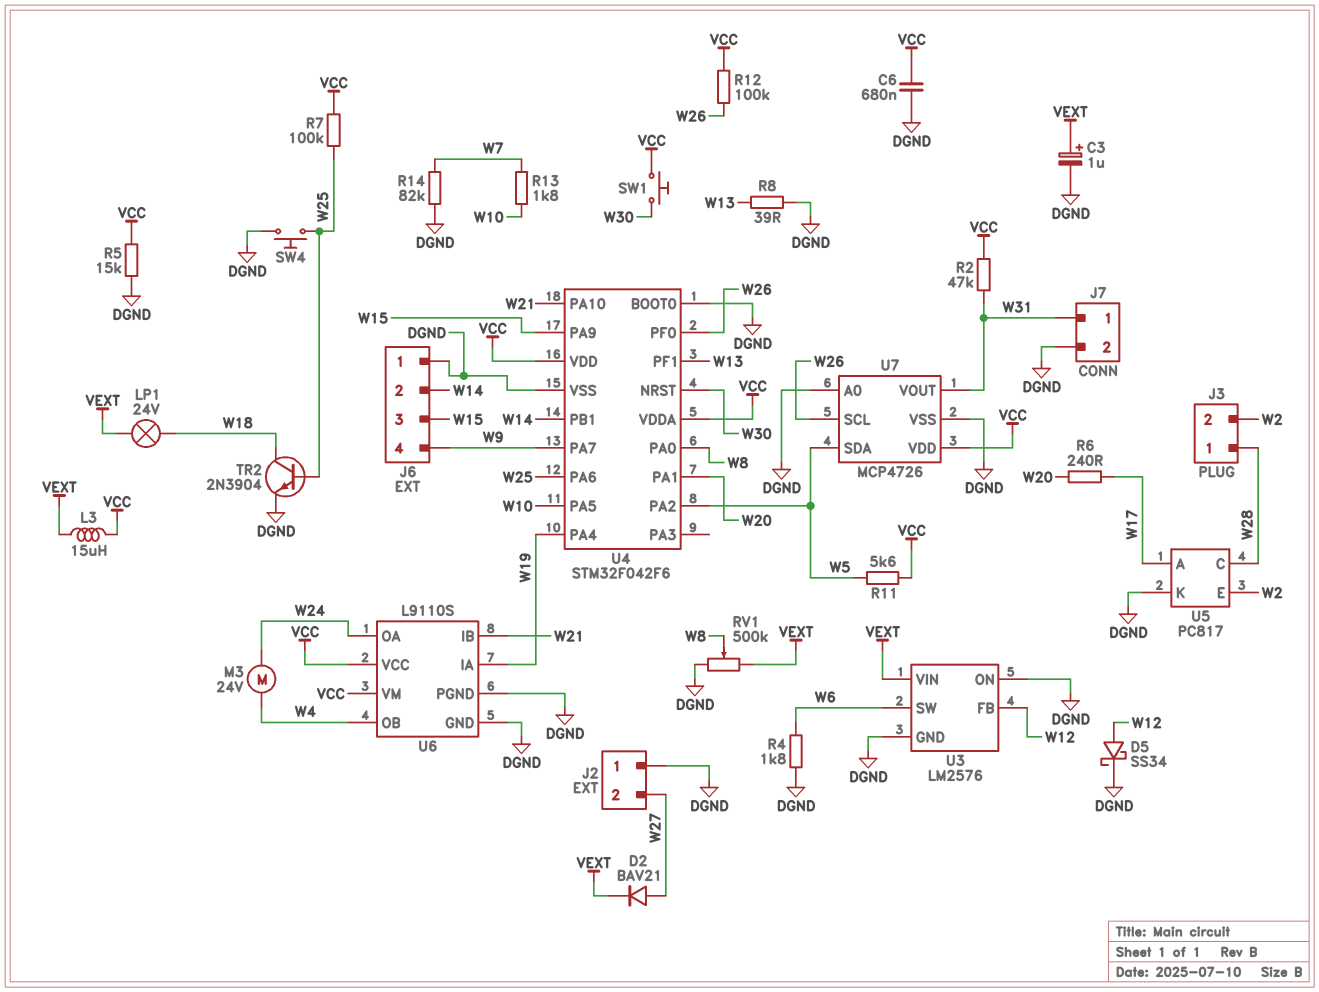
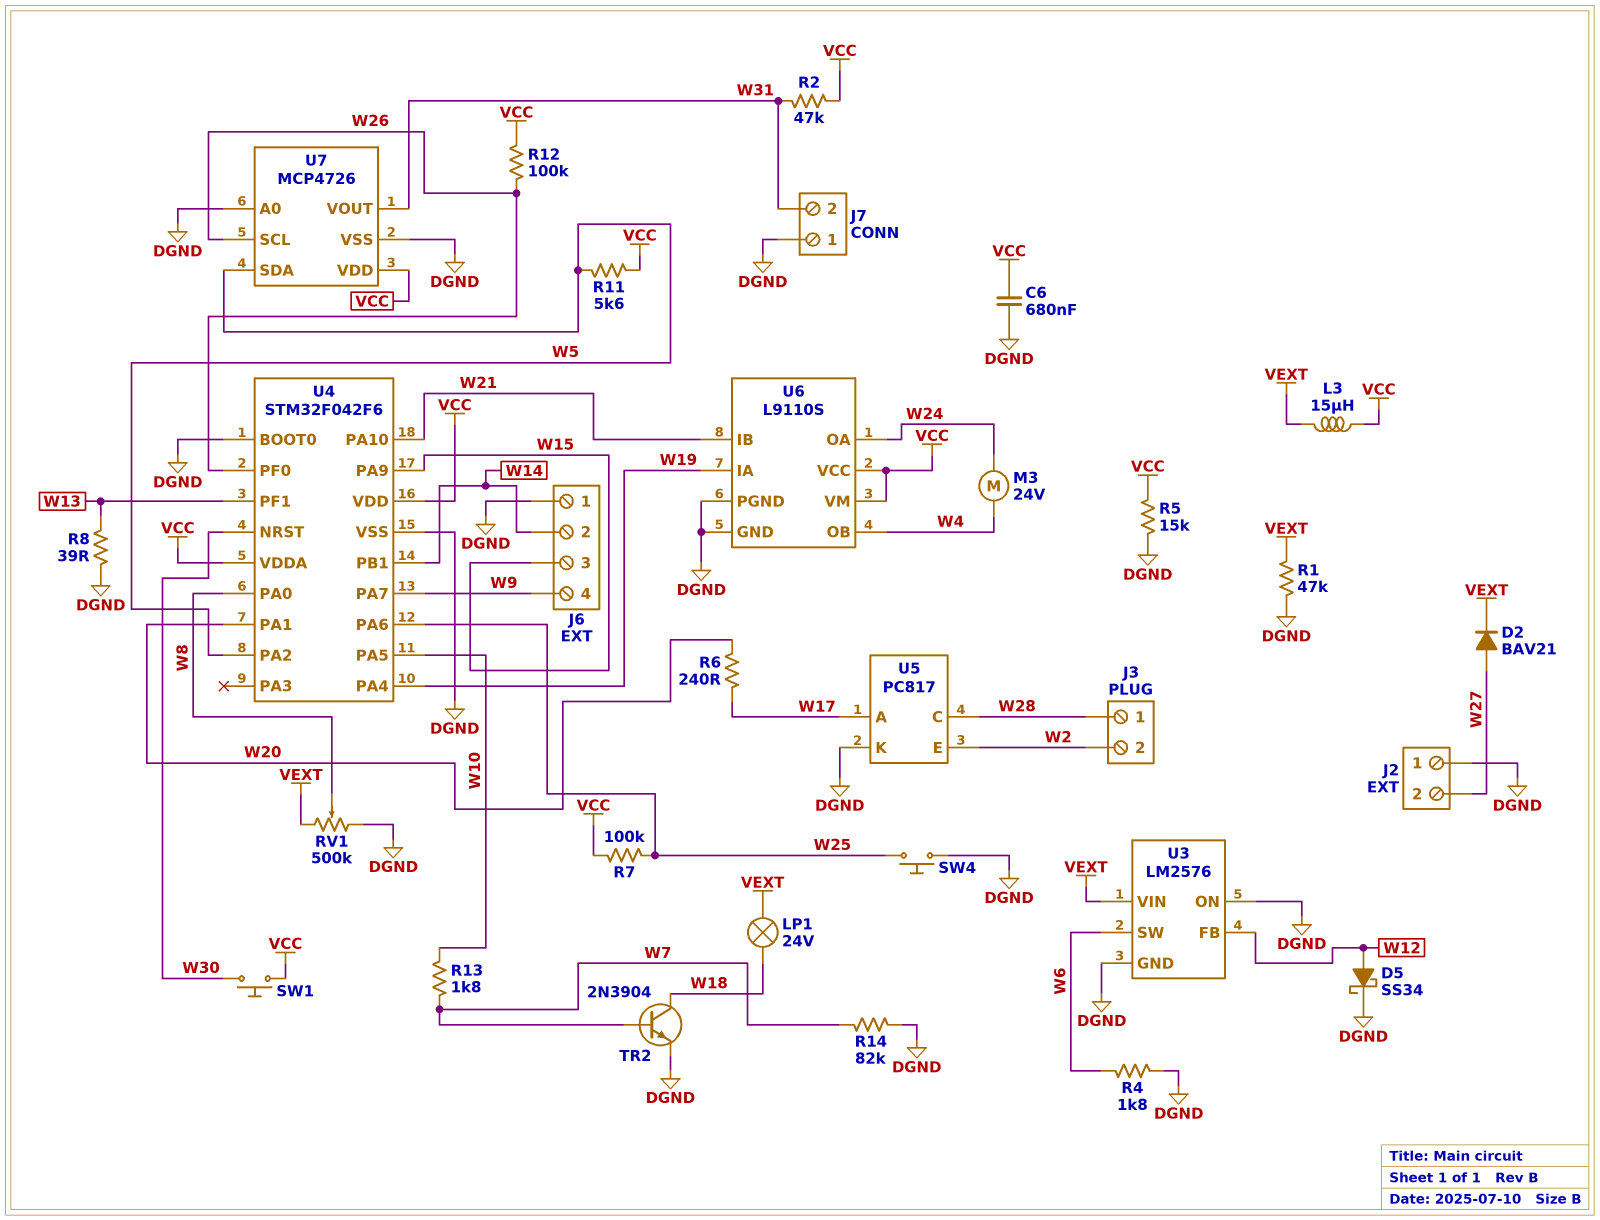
C3: 1uF (plus VEXT, minus DGND) -> none
J7 pin 1: W31 -> DGND
J7 pin 2: DGND -> W31
R1: none -> 47k (DGND, VEXT)
TR2: NPN 2N3904 (B W25, C W18, E DGND) -> NPN 2N3904 (B W7, C W18, E DGND)

